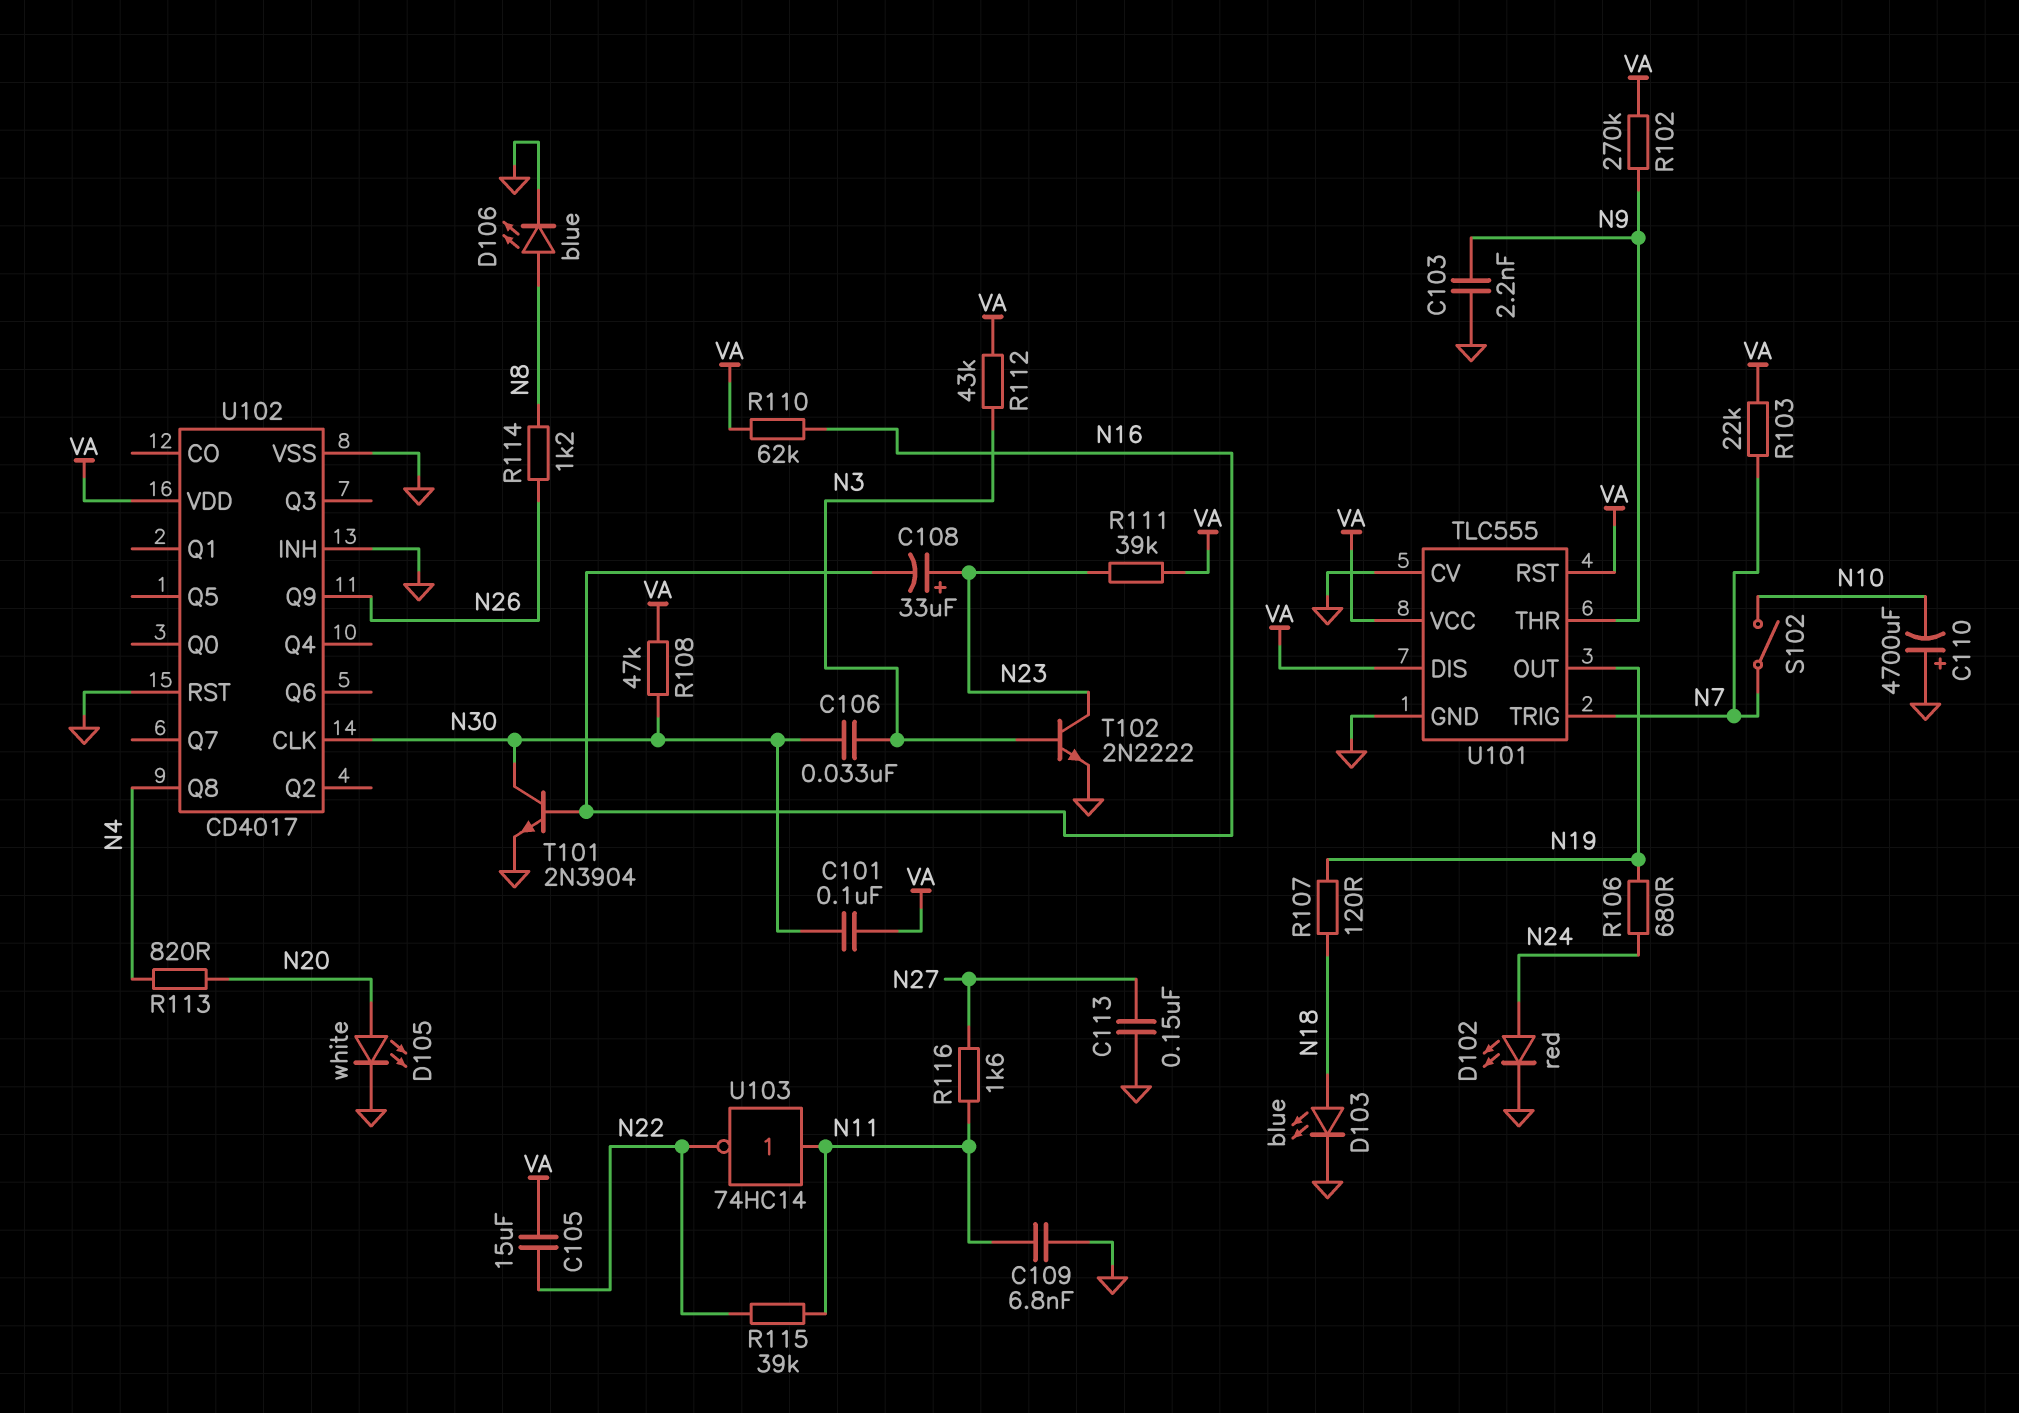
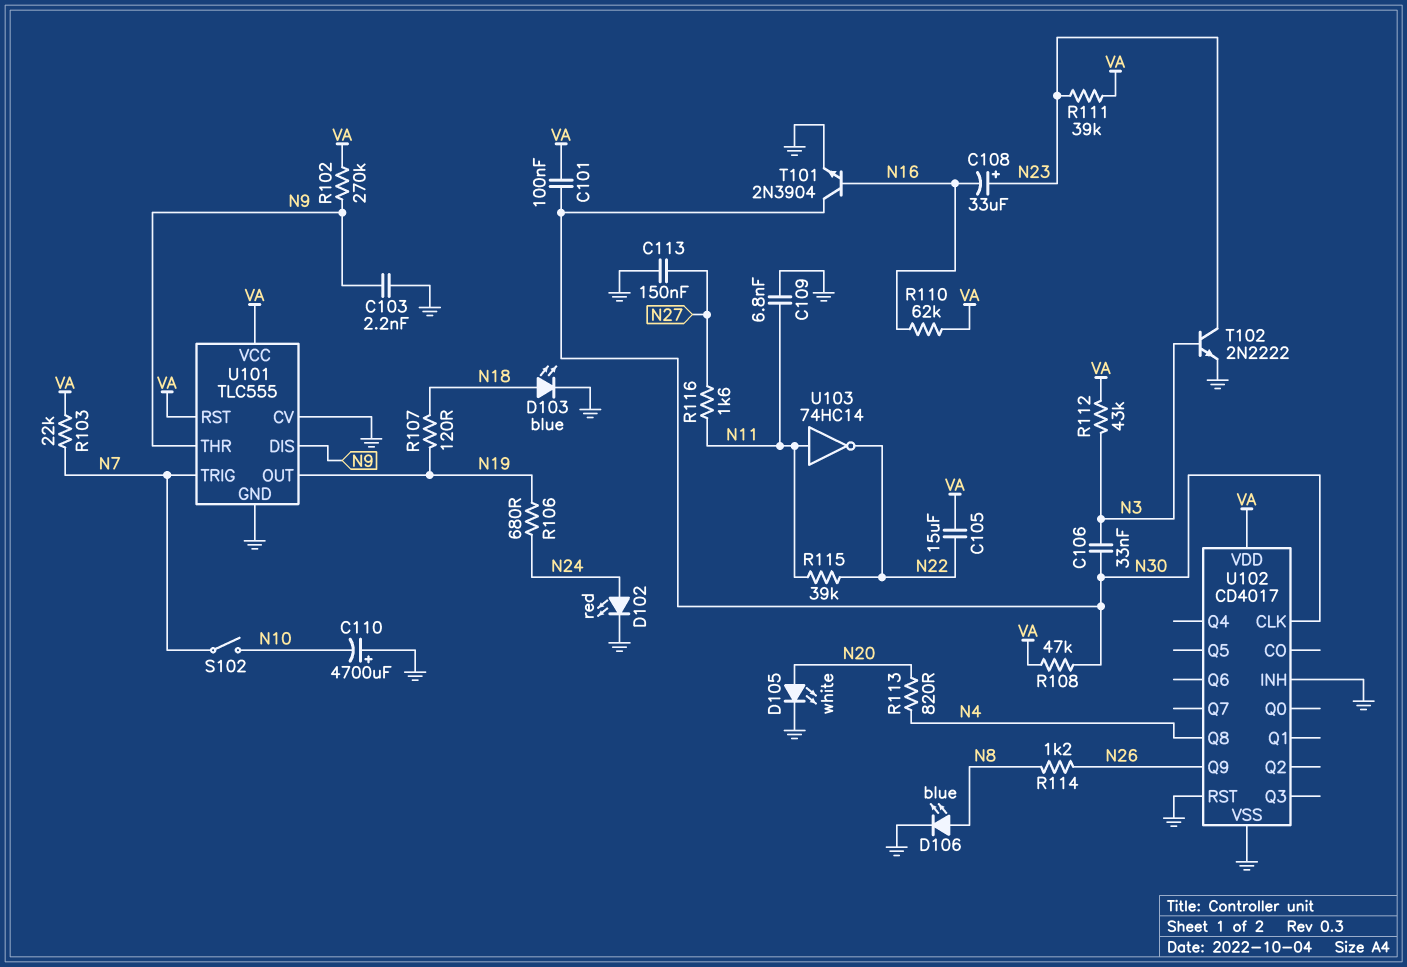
U101 pin DIS: VA -> N9

